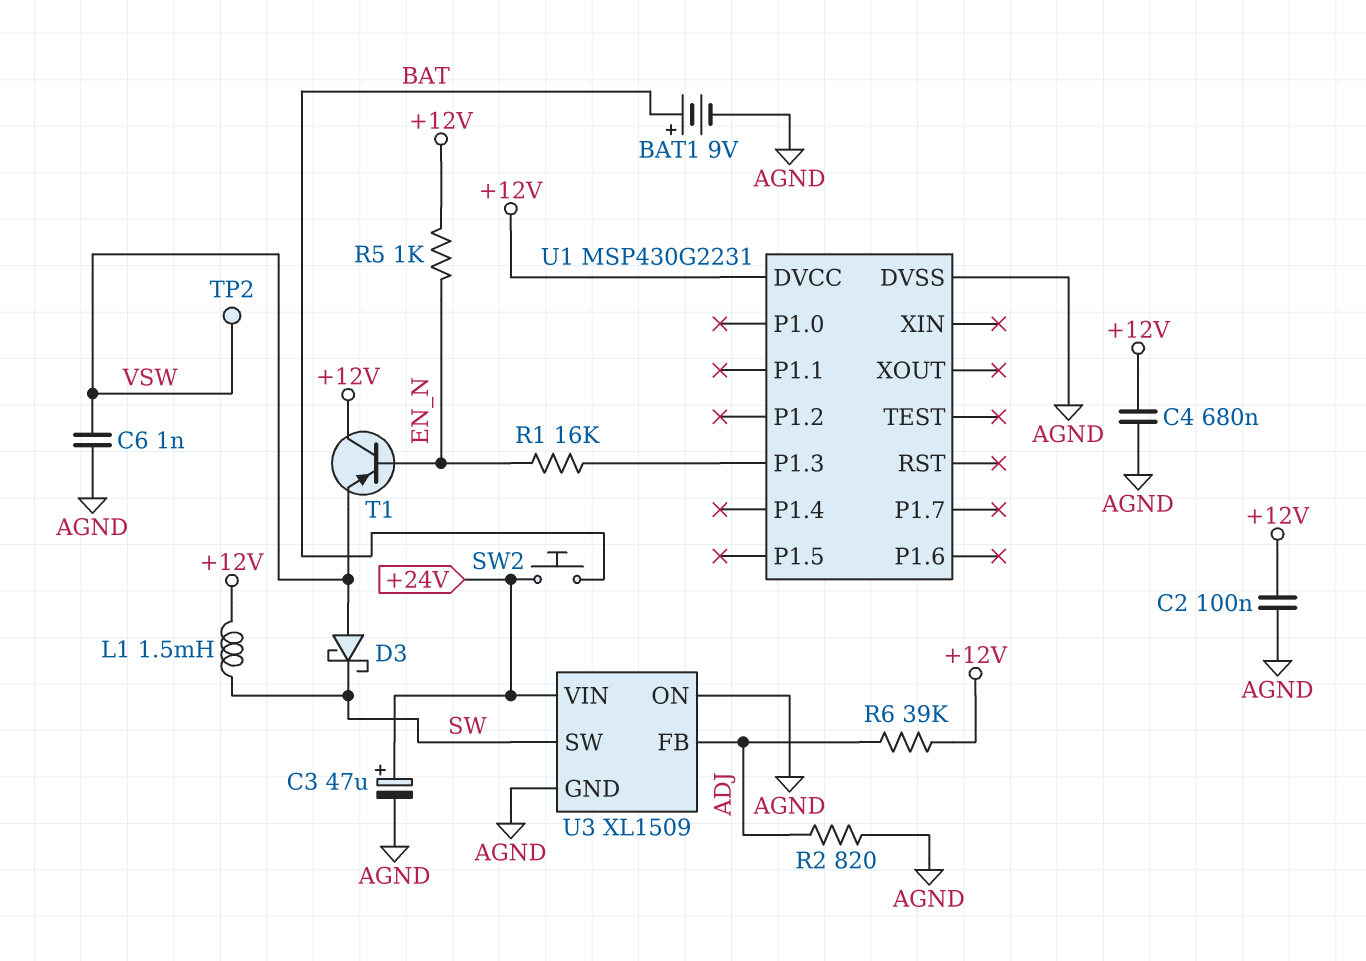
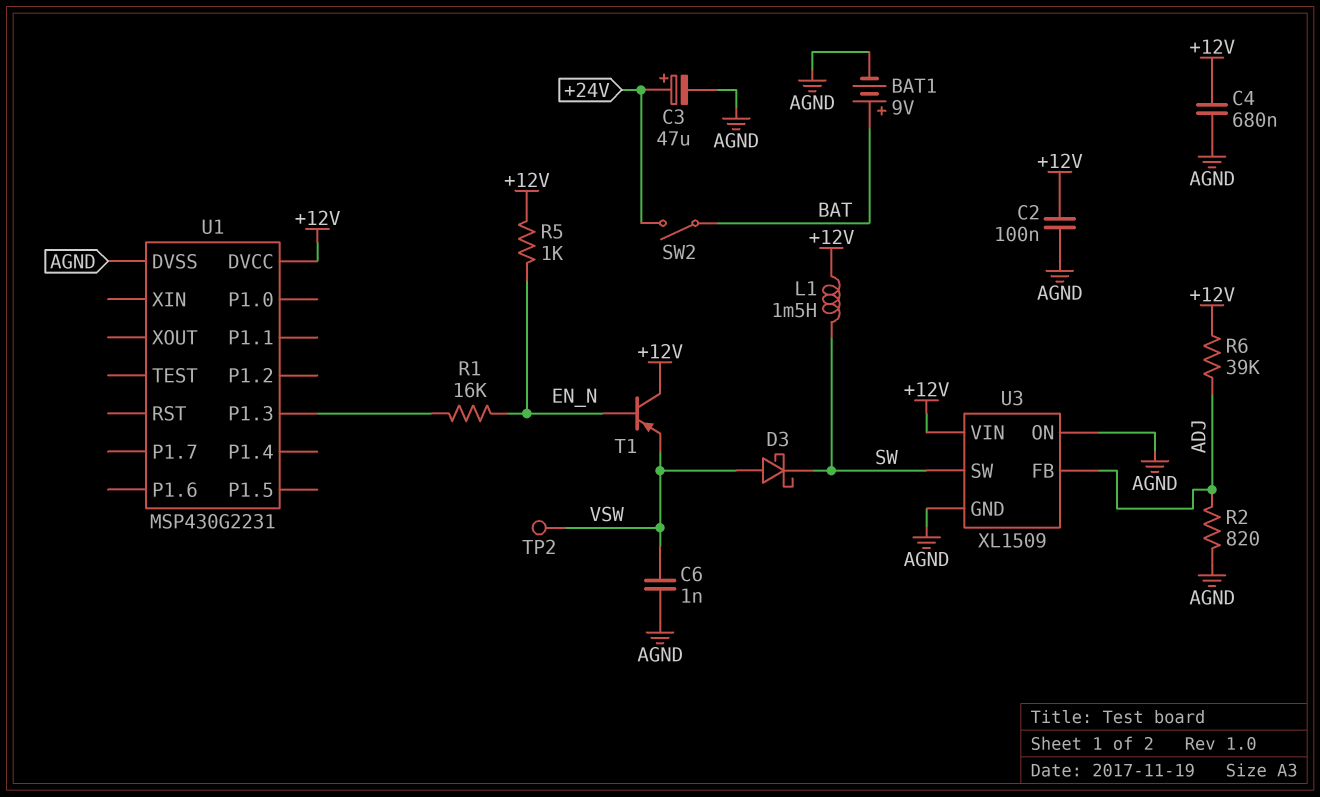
SW2: button (+24V, BAT) -> switch (+24V, BAT)
U3 pin VIN: +24V -> +12V

